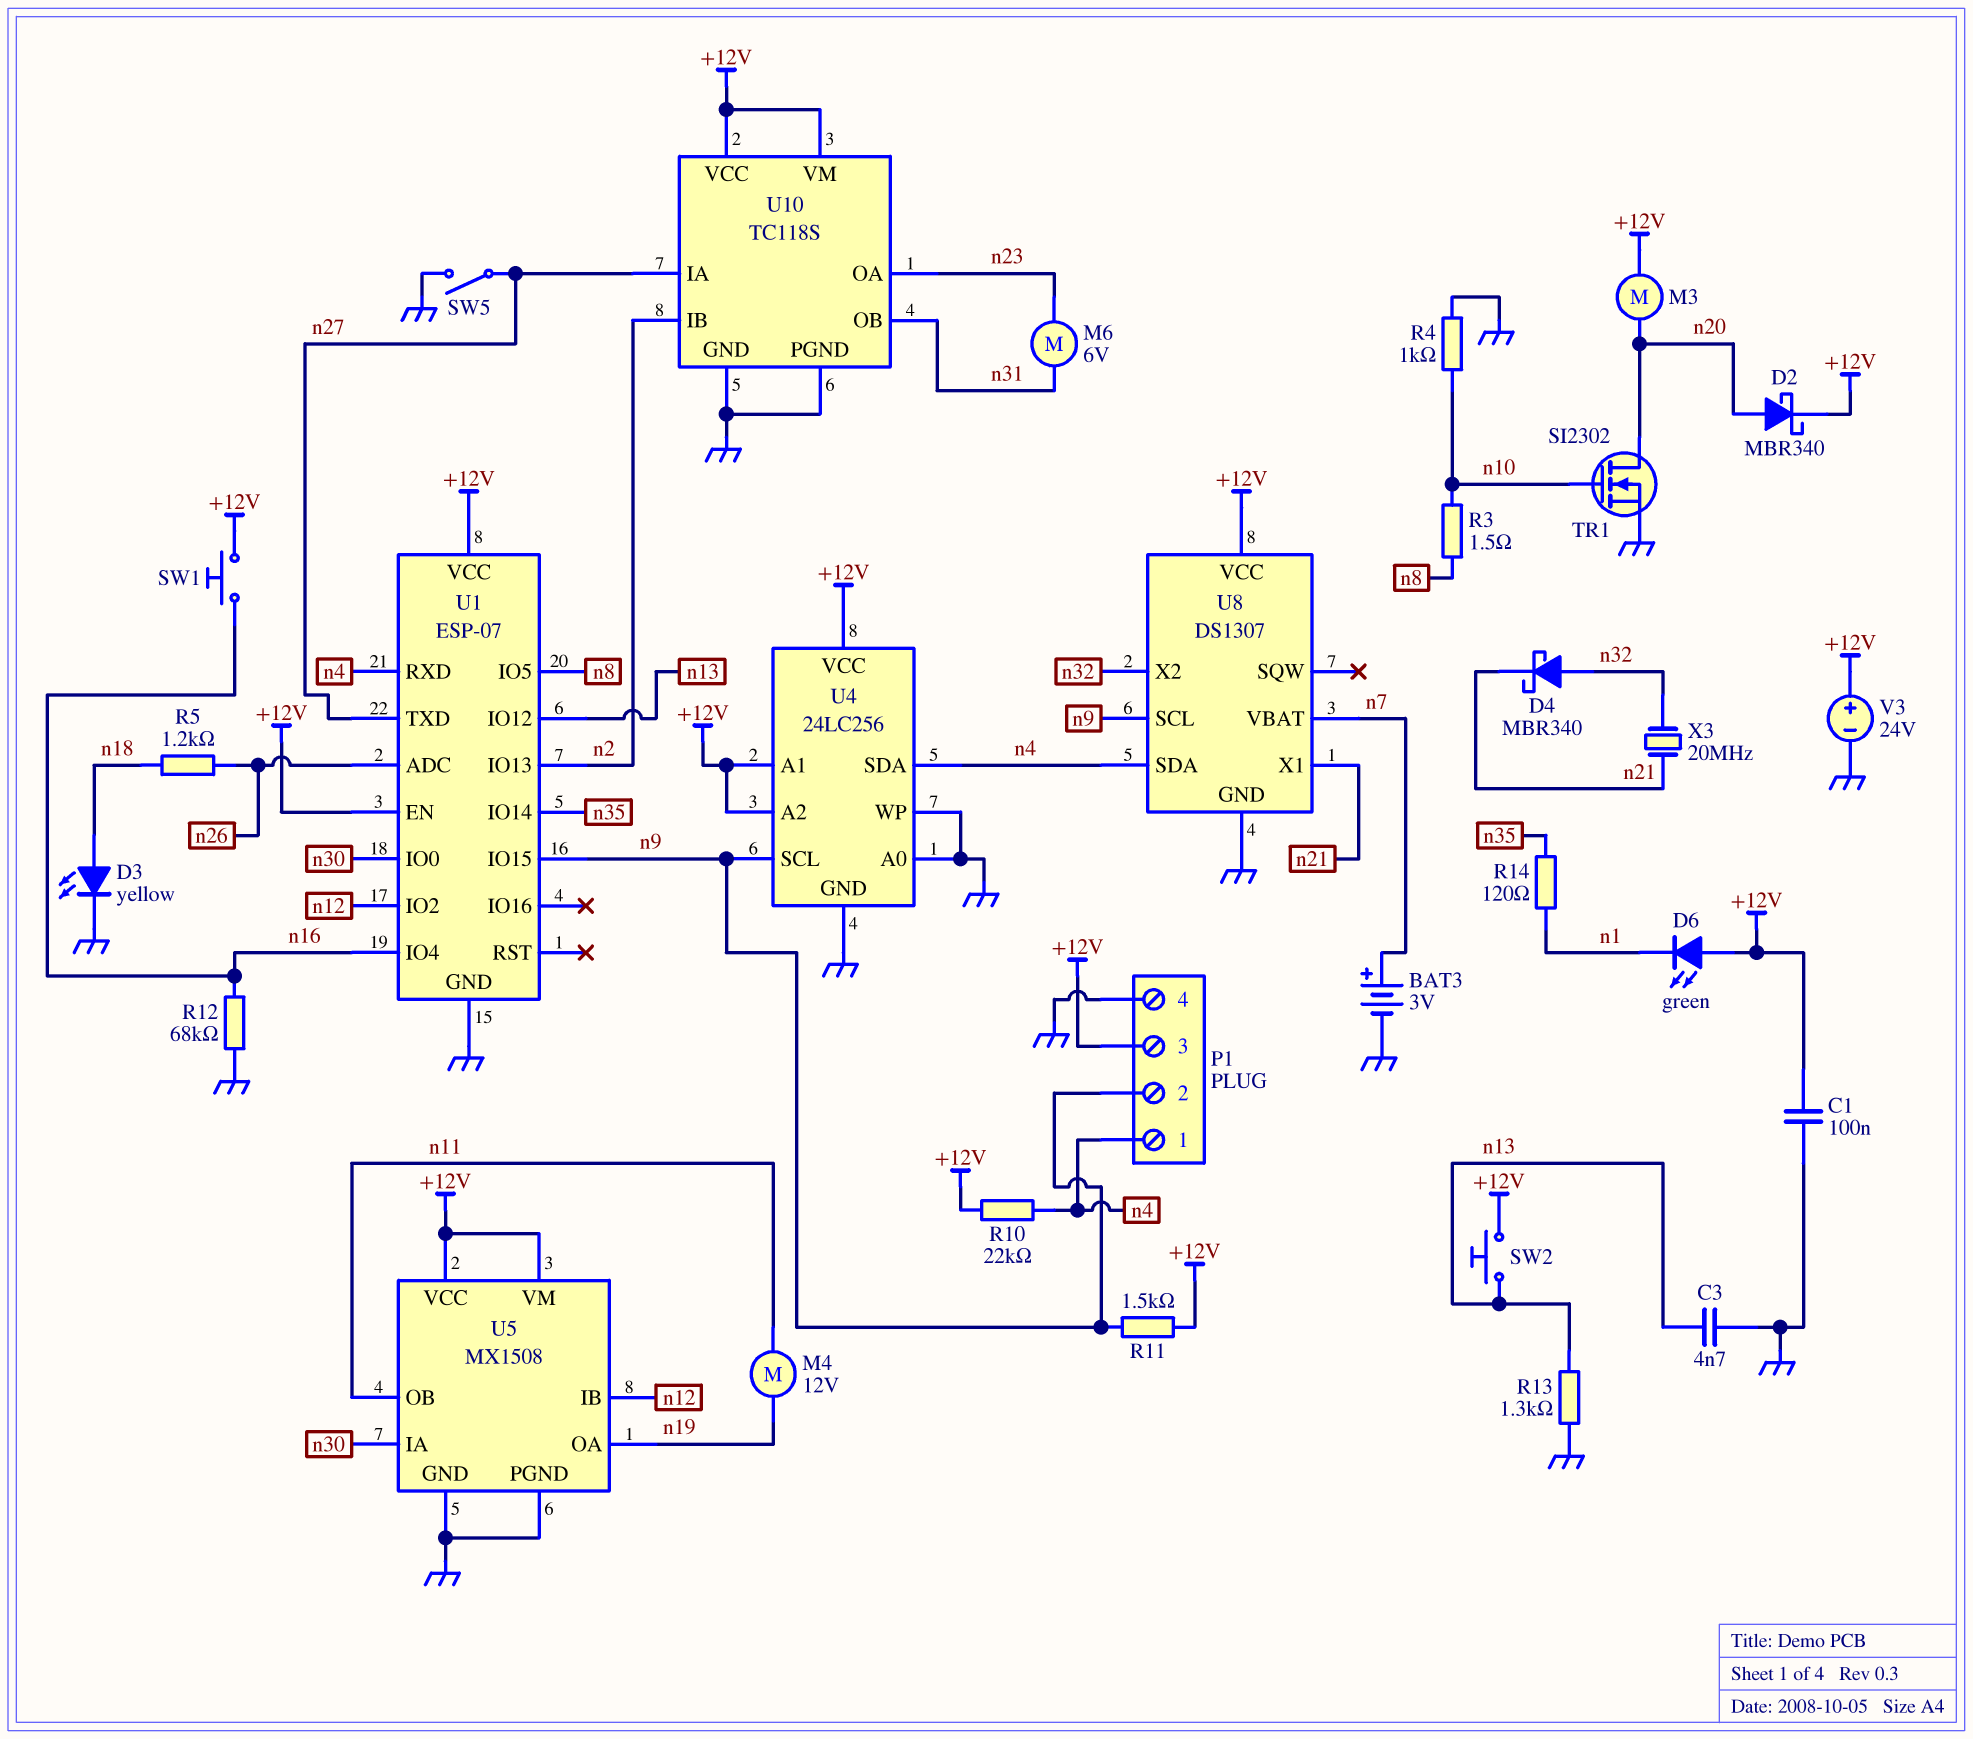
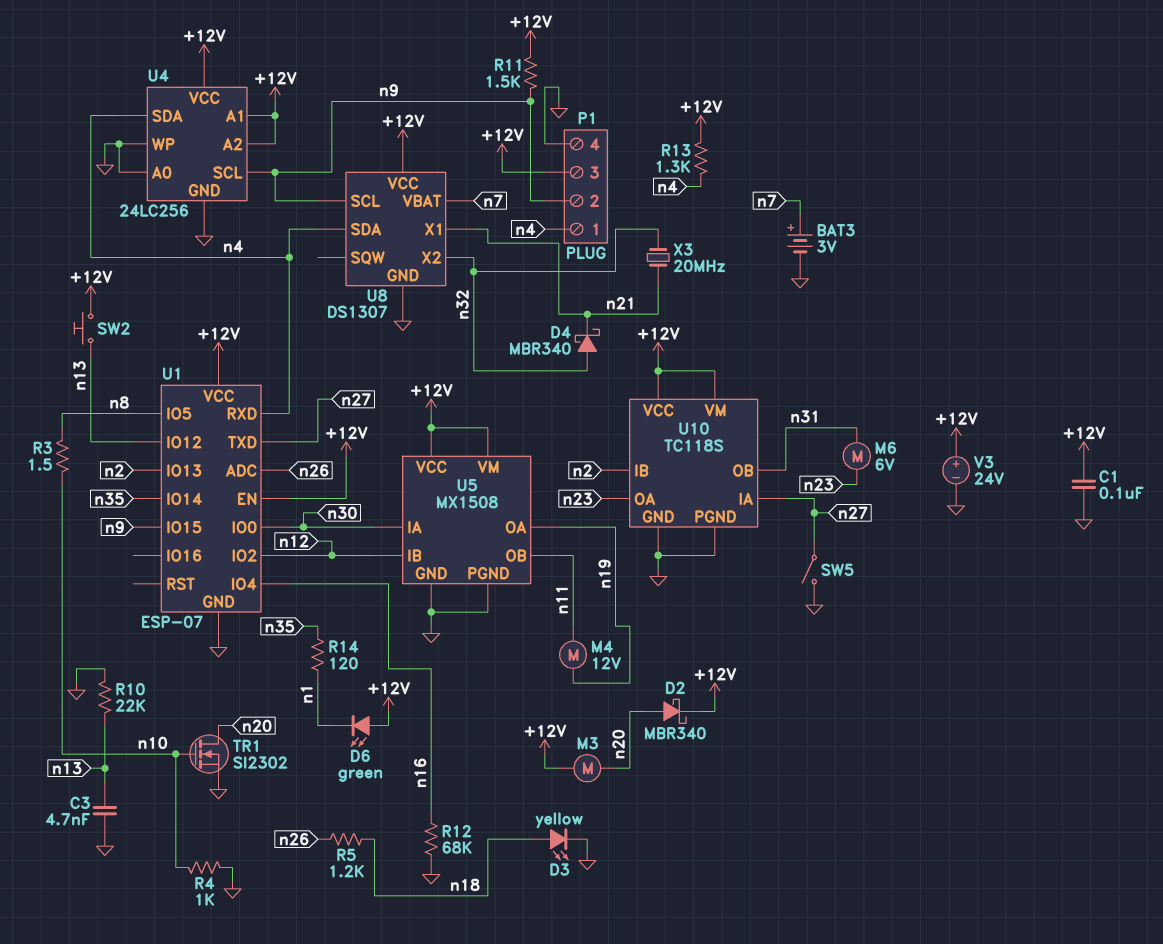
R10: 22k (+12V, n4) -> 22k (GND, n13)
R13: 1.3k (GND, n13) -> 1.3k (+12V, n4)
SW1: button (+12V, n16) -> none

